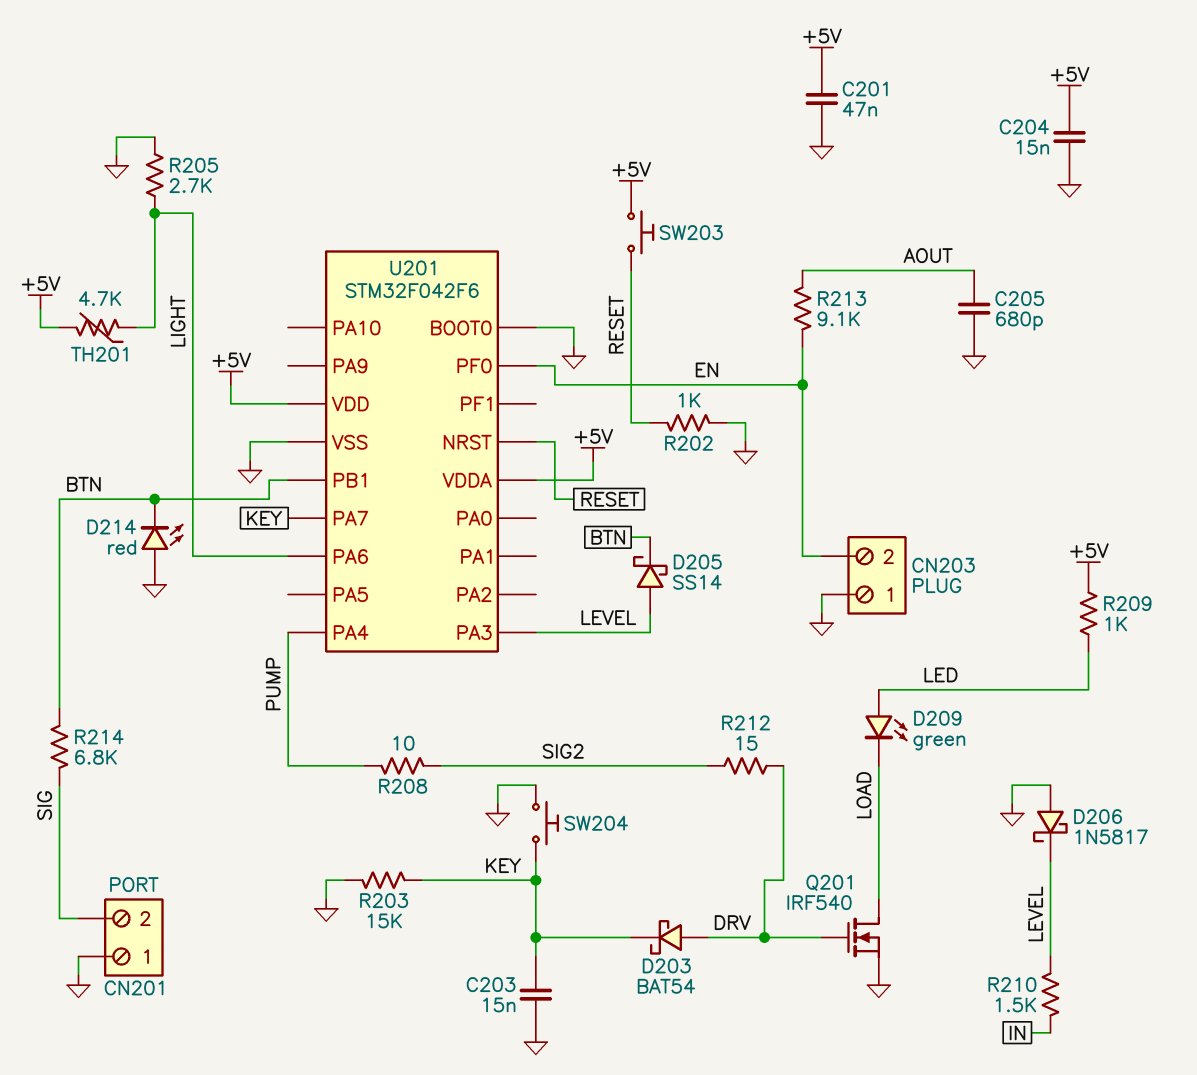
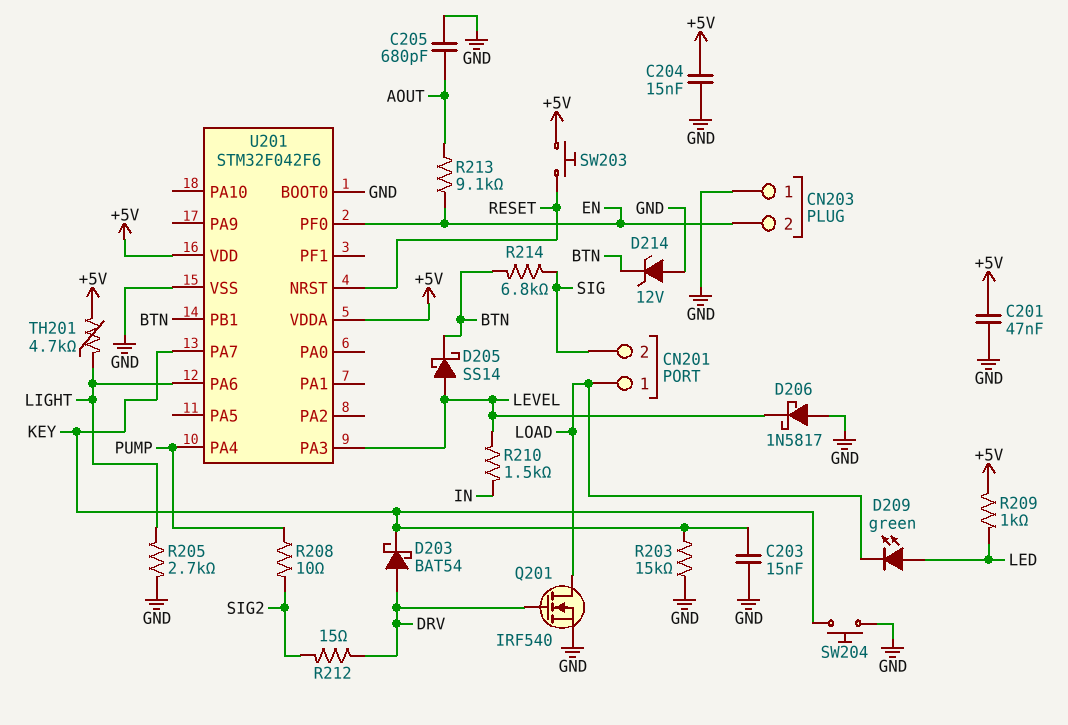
CN201 pin 1: GND -> LOAD
D214: LED red (A GND, K BTN) -> zener 12V (A GND, K BTN)
R202: 1k (GND, RESET) -> none

